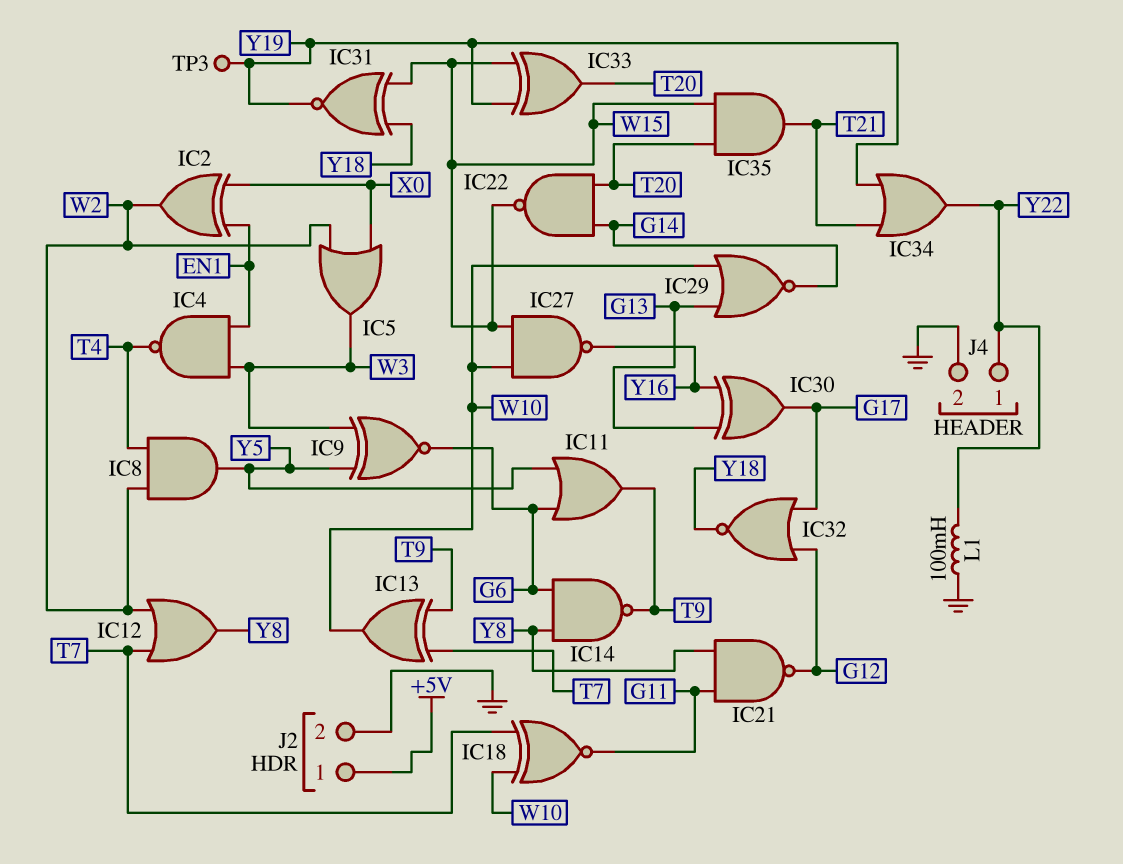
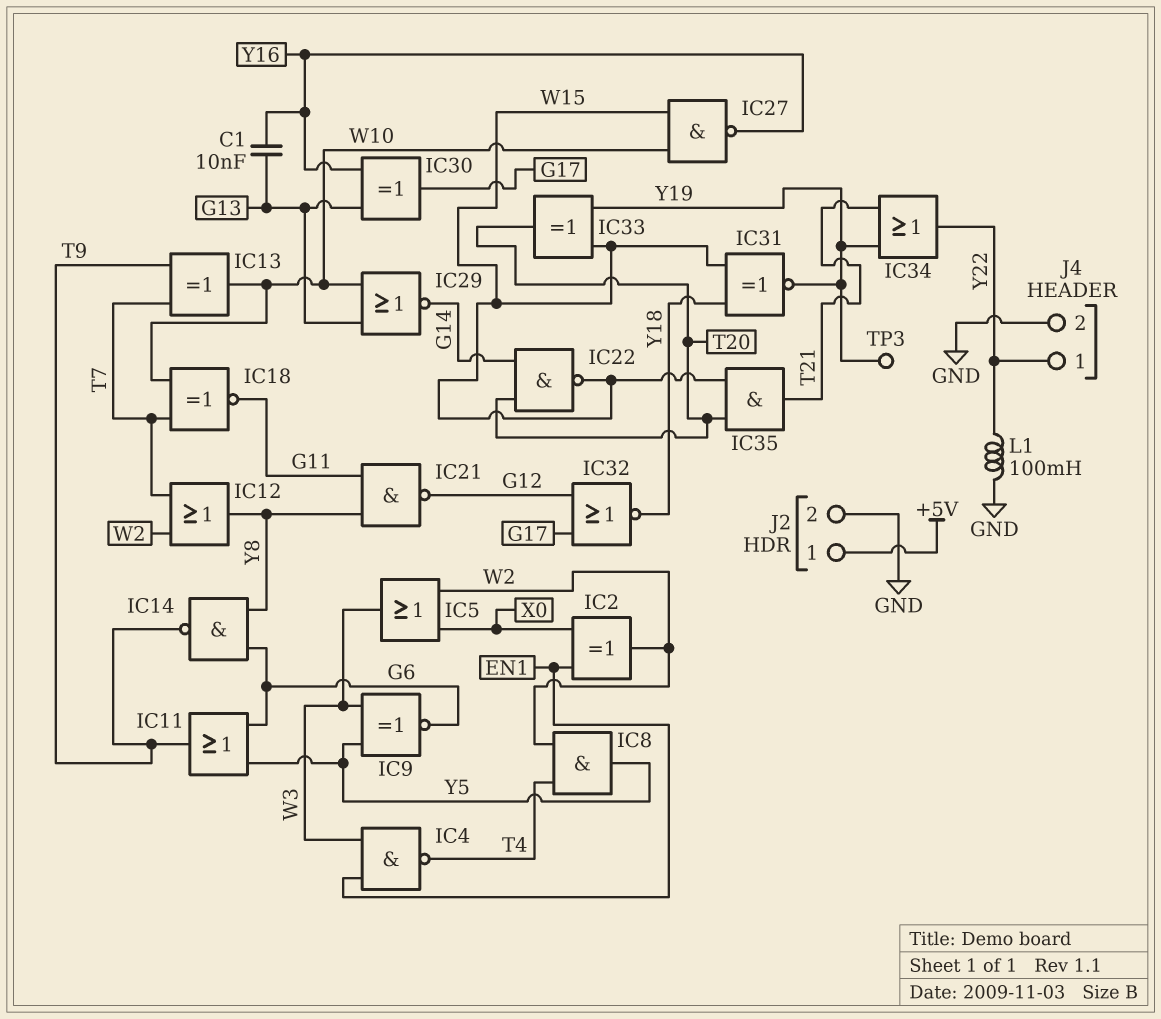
C1: none -> 10nF (G13, Y16)

